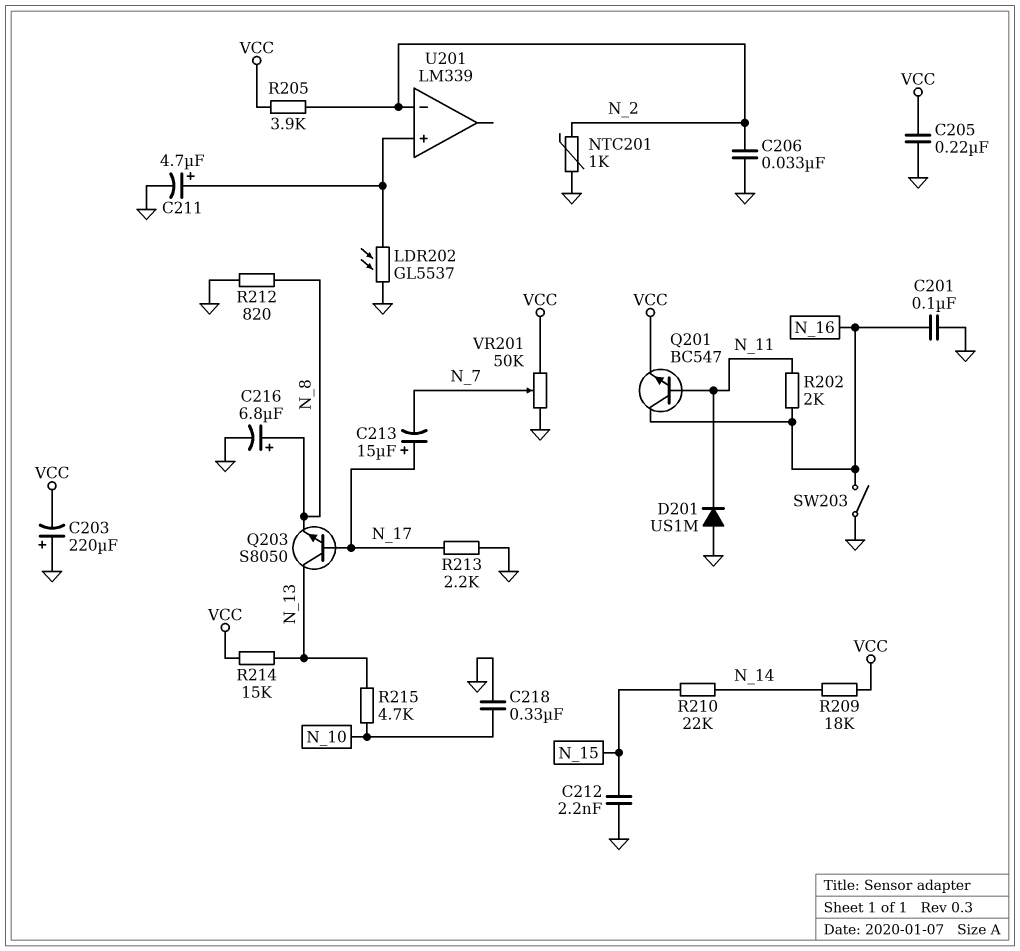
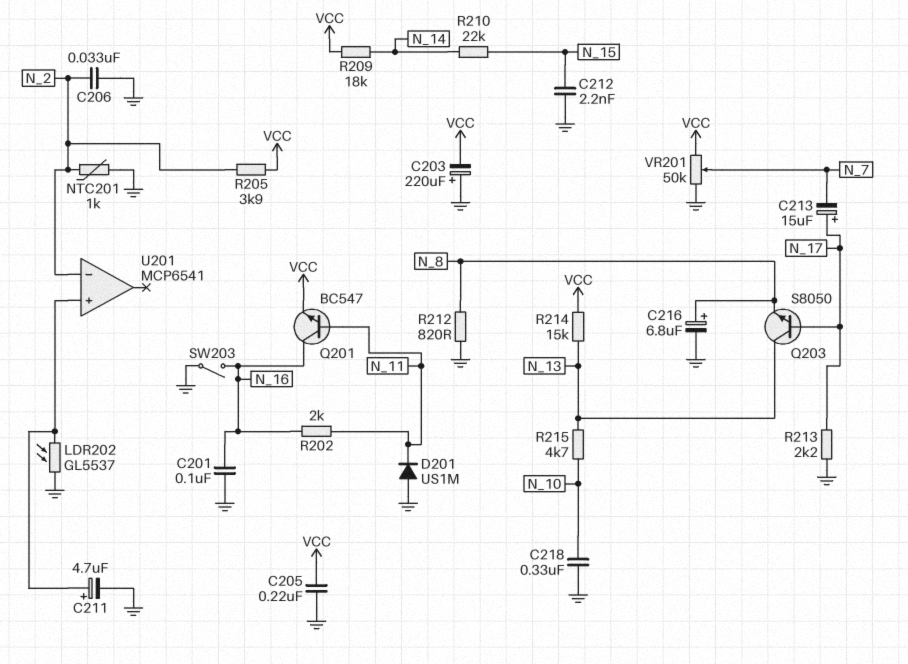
U201: LM339 -> MCP6541

